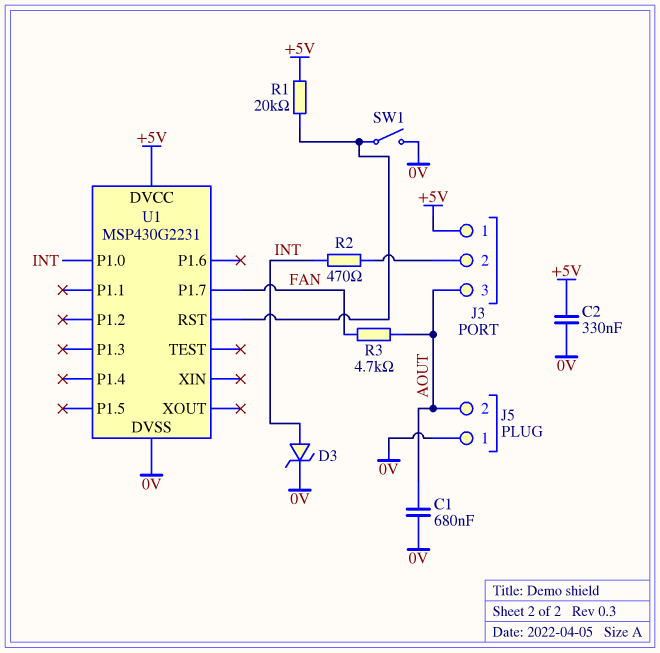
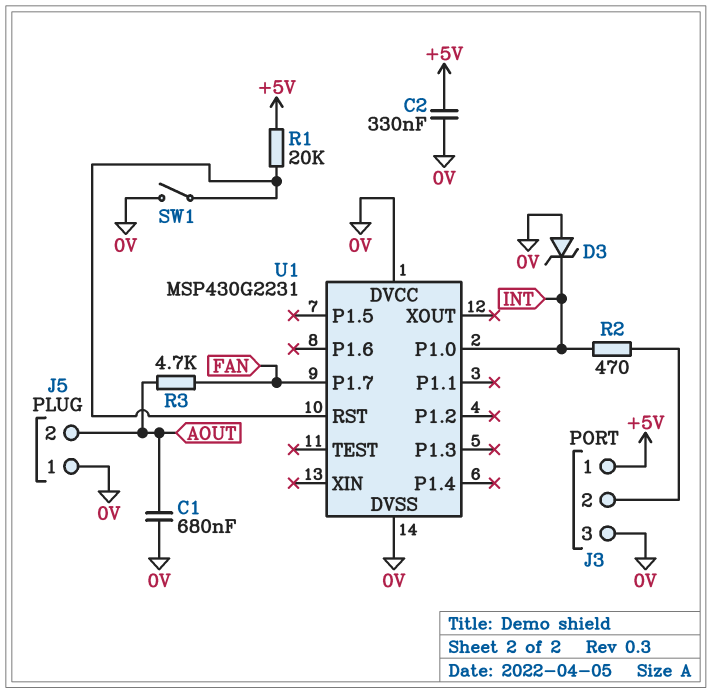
D3: zener (A INT, K 0V) -> zener (A 0V, K INT)
J3 pin 3: AOUT -> 0V
U1 pin DVCC: +5V -> 0V

